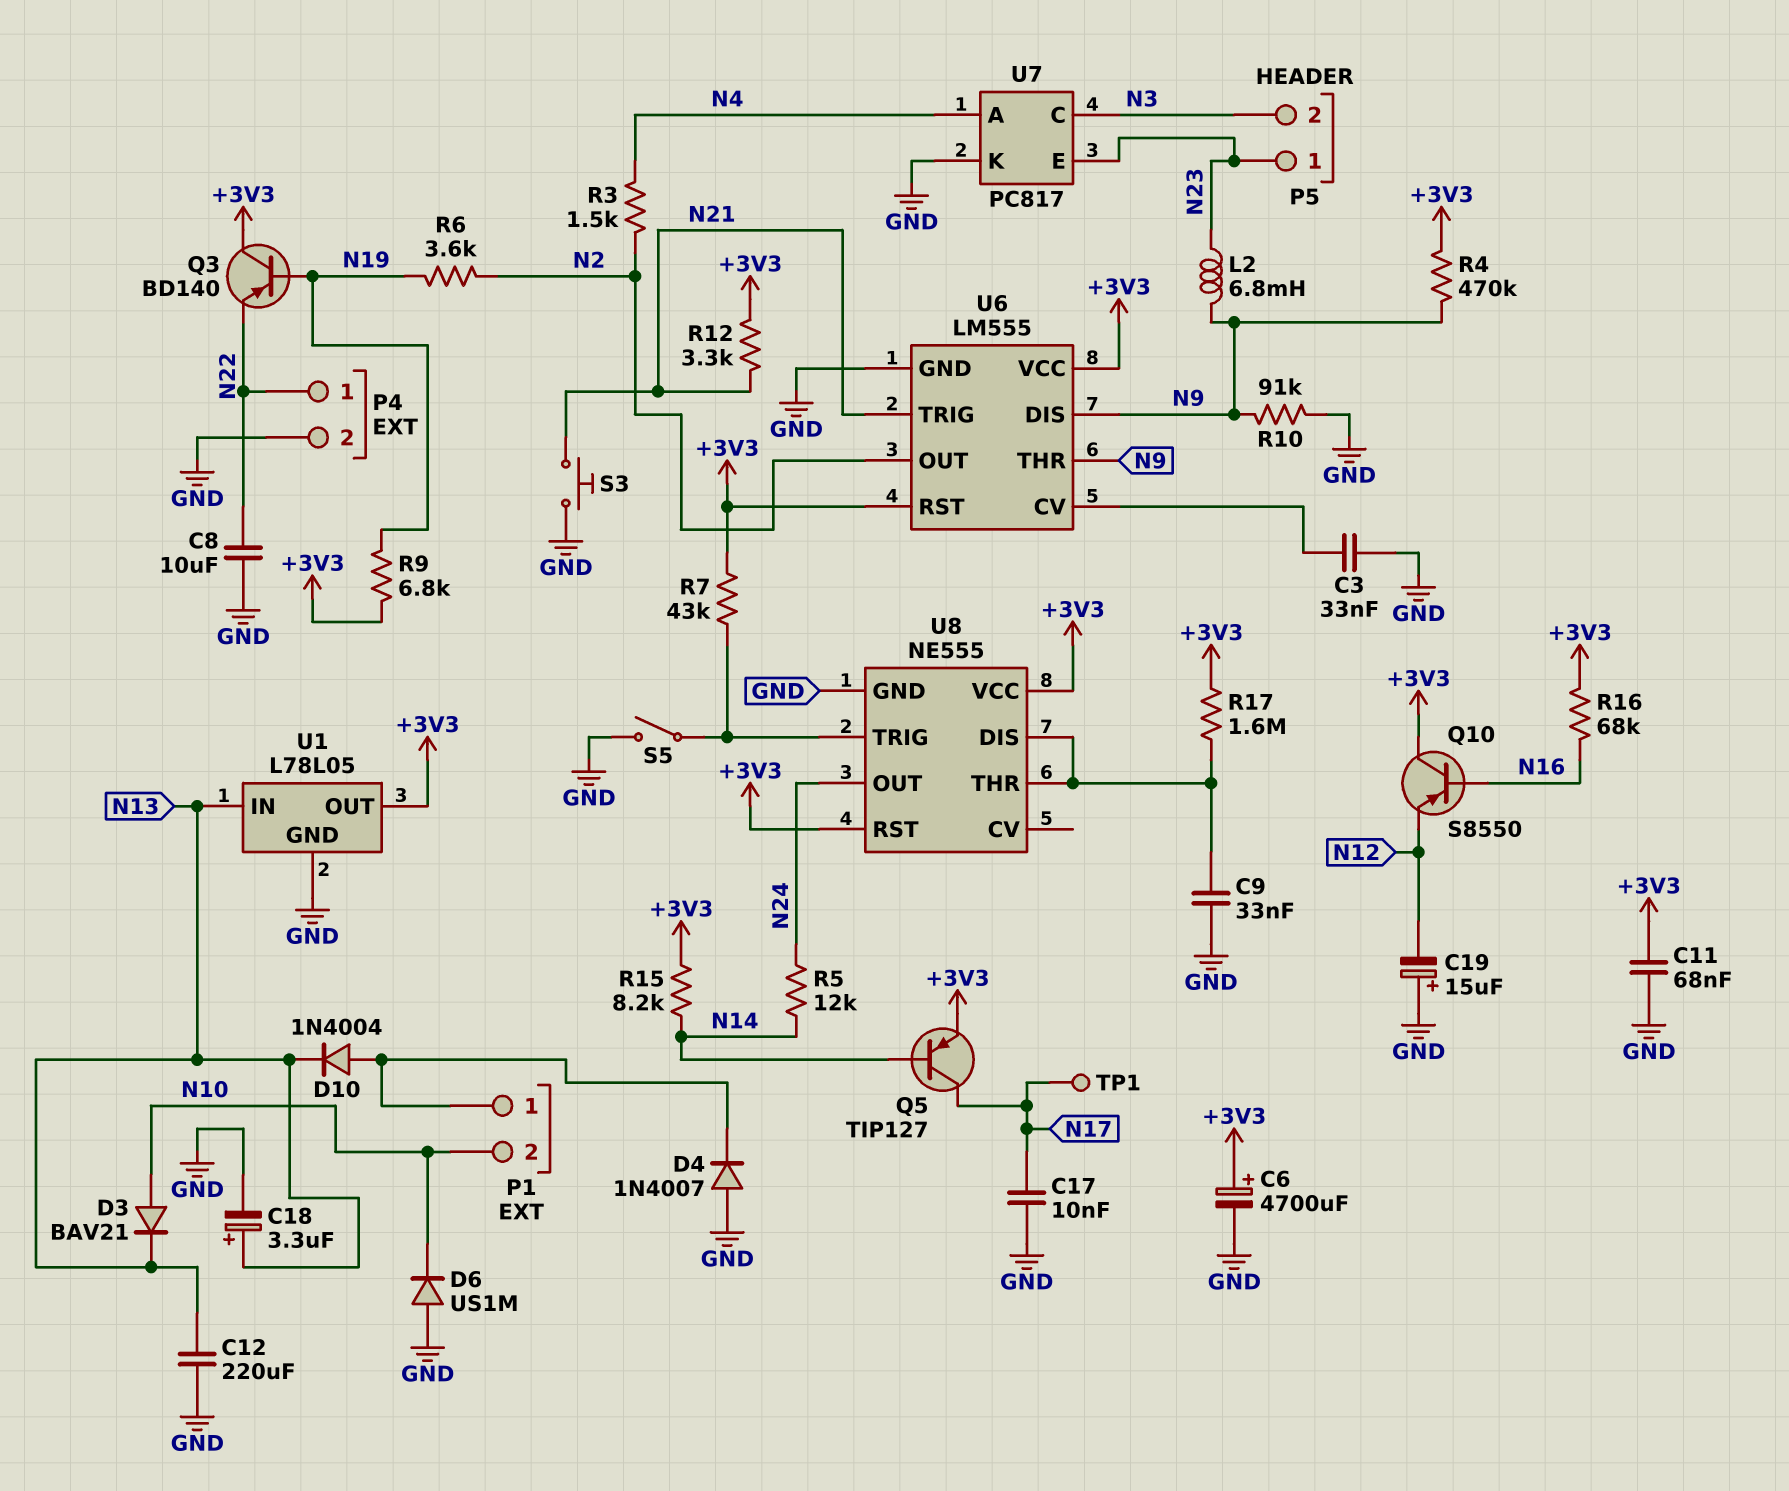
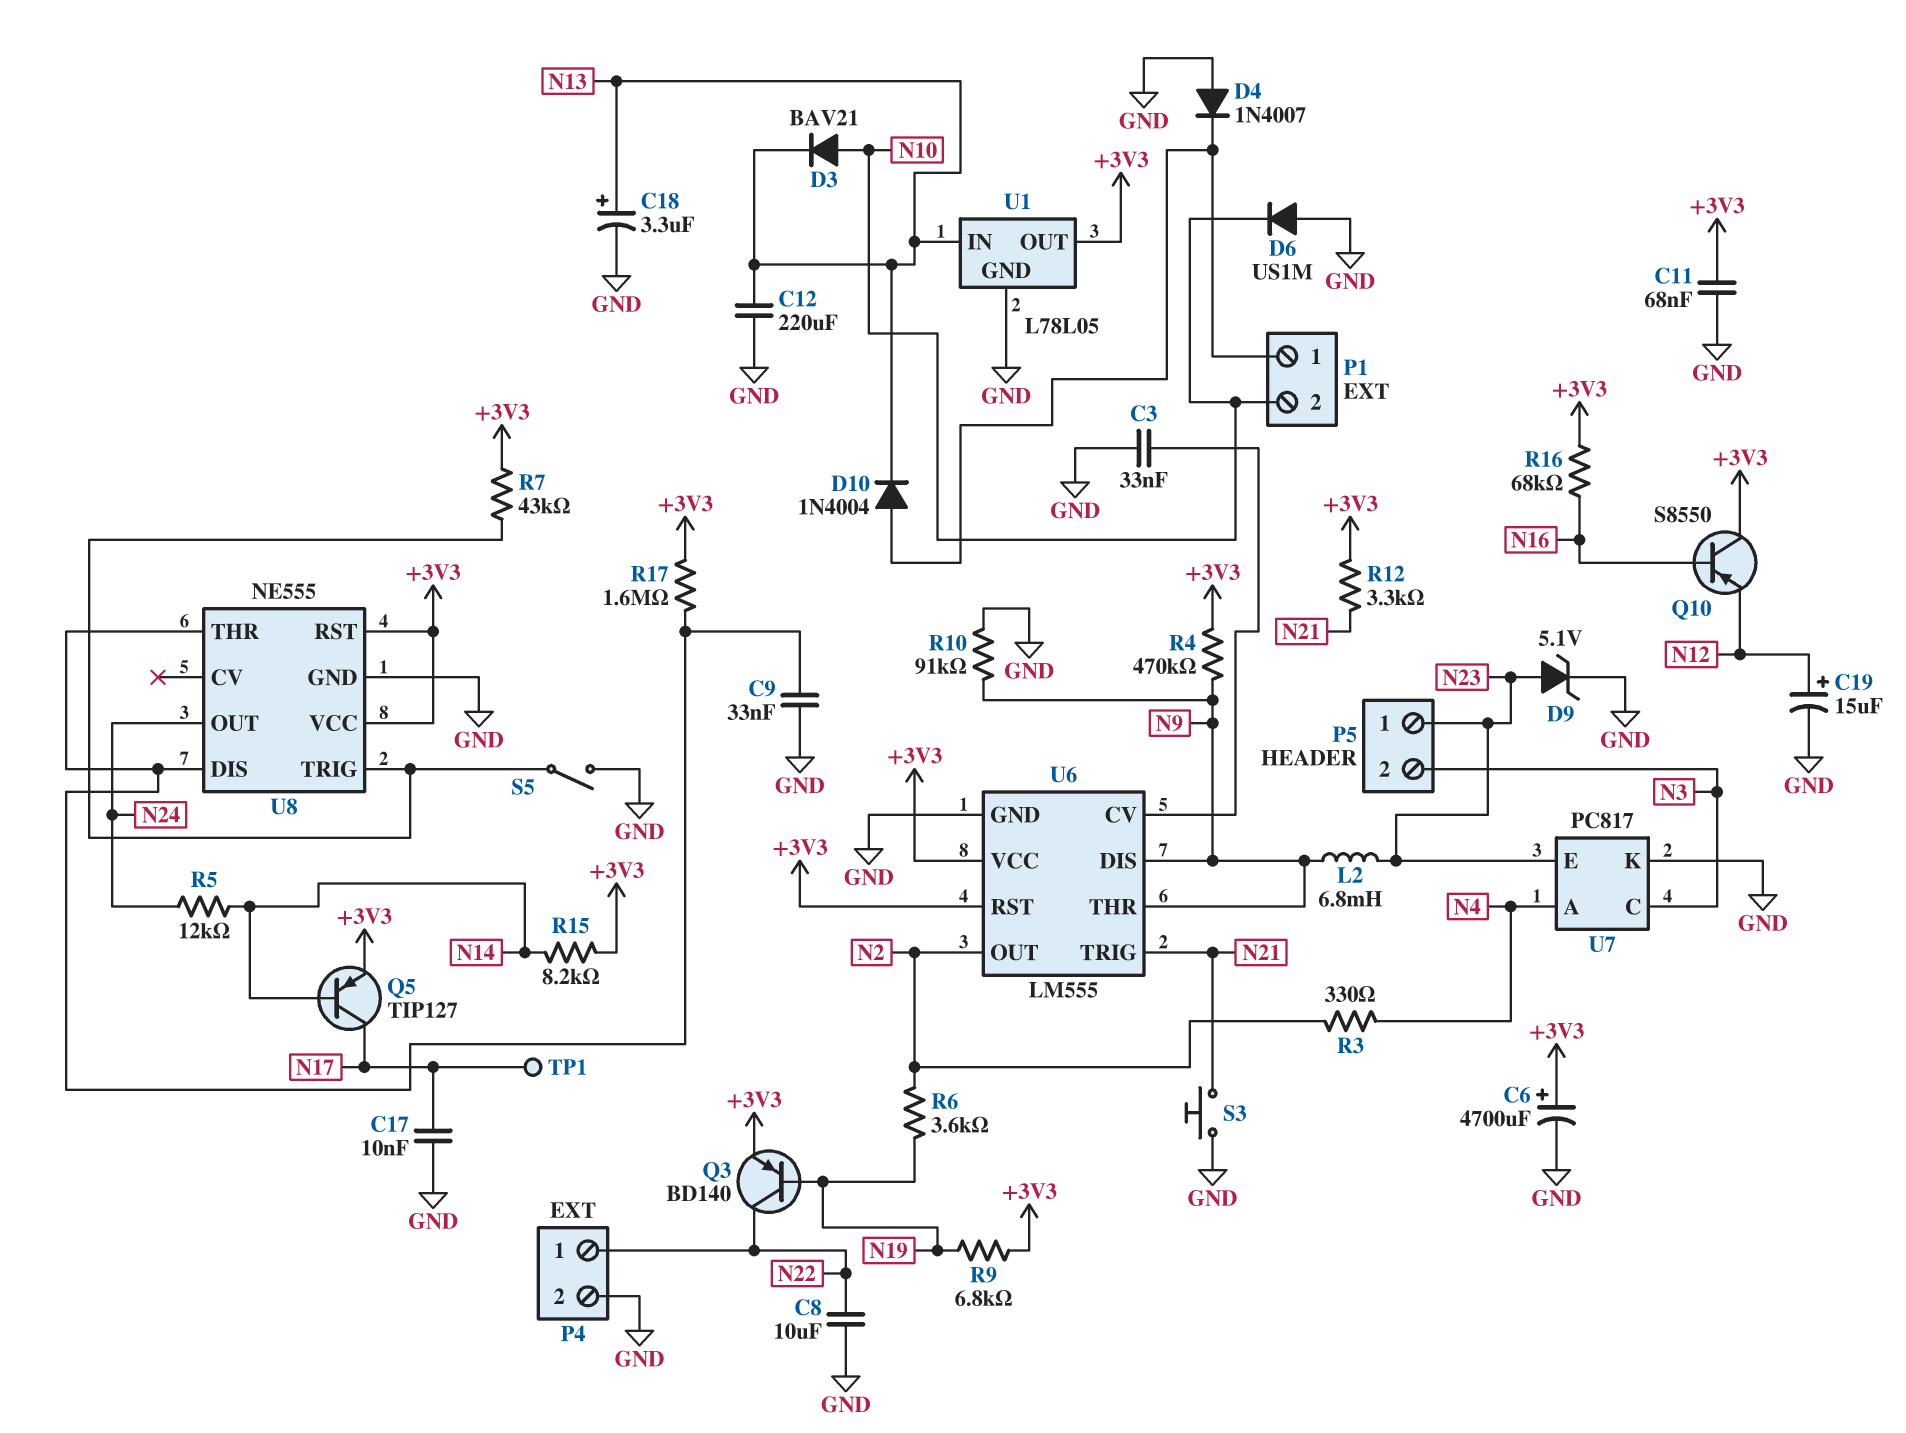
C19: 15uF (plus GND, minus N12) -> 15uF (plus N12, minus GND)
D9: none -> zener 5.1V (A N23, K GND)
Q3: PNP BD140 (B N19, C +3V3, E N22) -> PNP BD140 (B N19, C N22, E +3V3)
R3: 1.5k (N2, N4) -> 330 (N2, N4)

